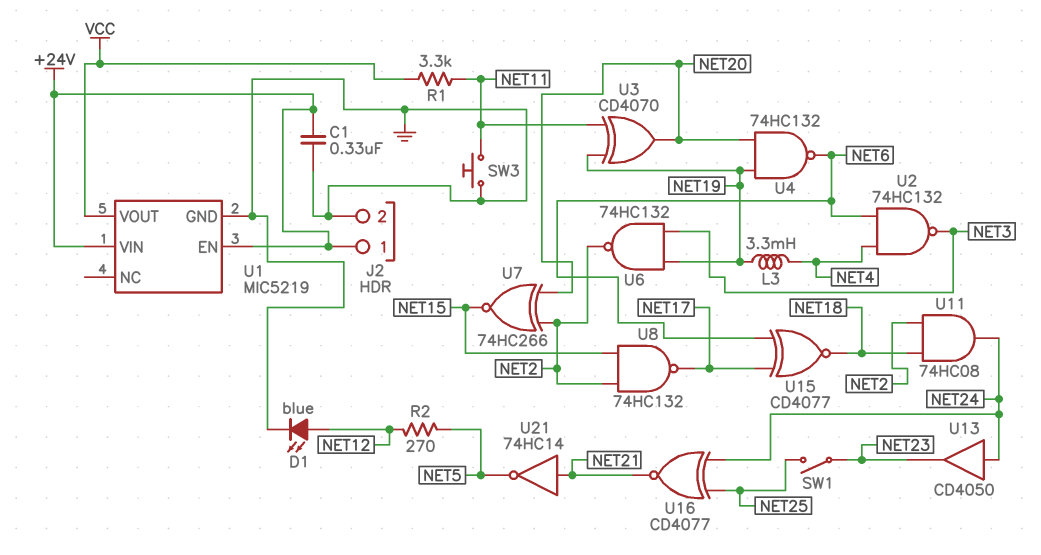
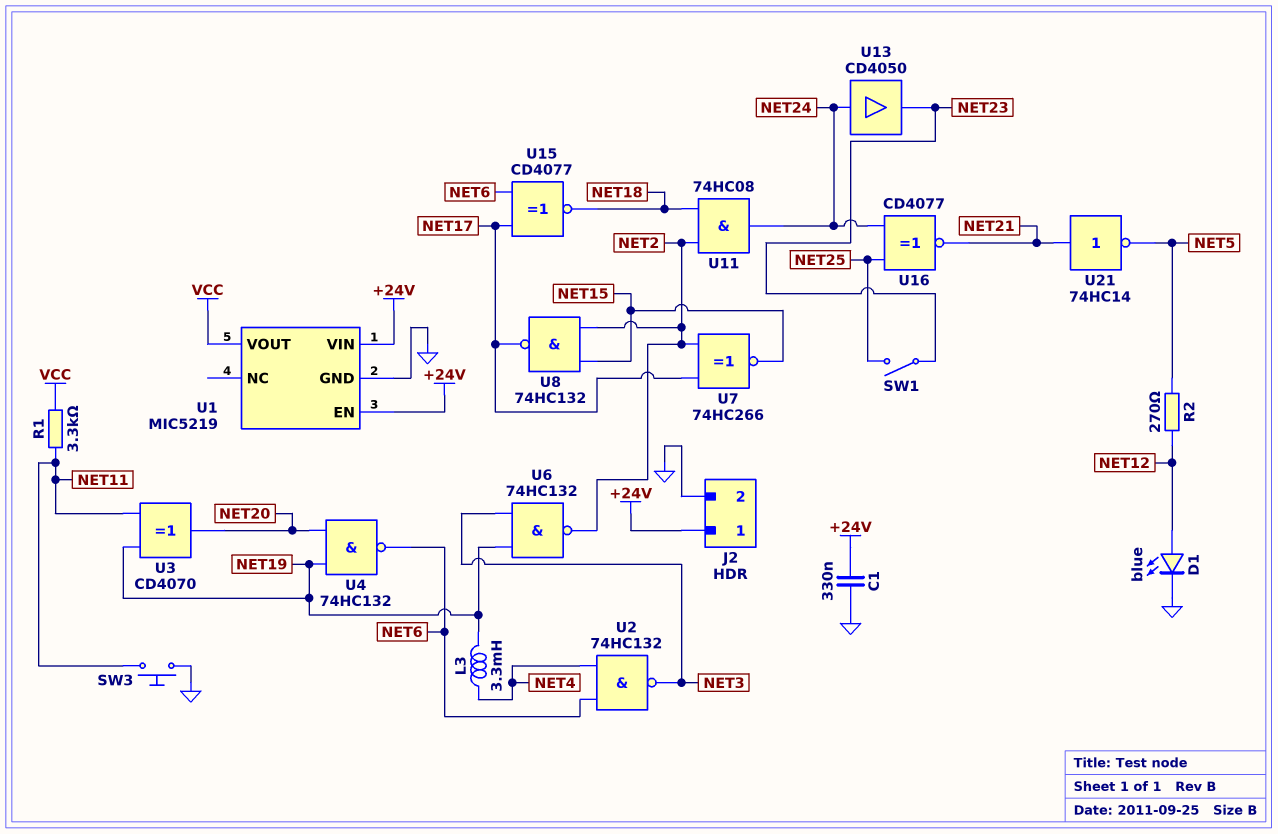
U7: XNOR 74HC266 (in NET2, in NET20, out NET15) -> XNOR 74HC266 (in NET2, in NET17, out NET15)

